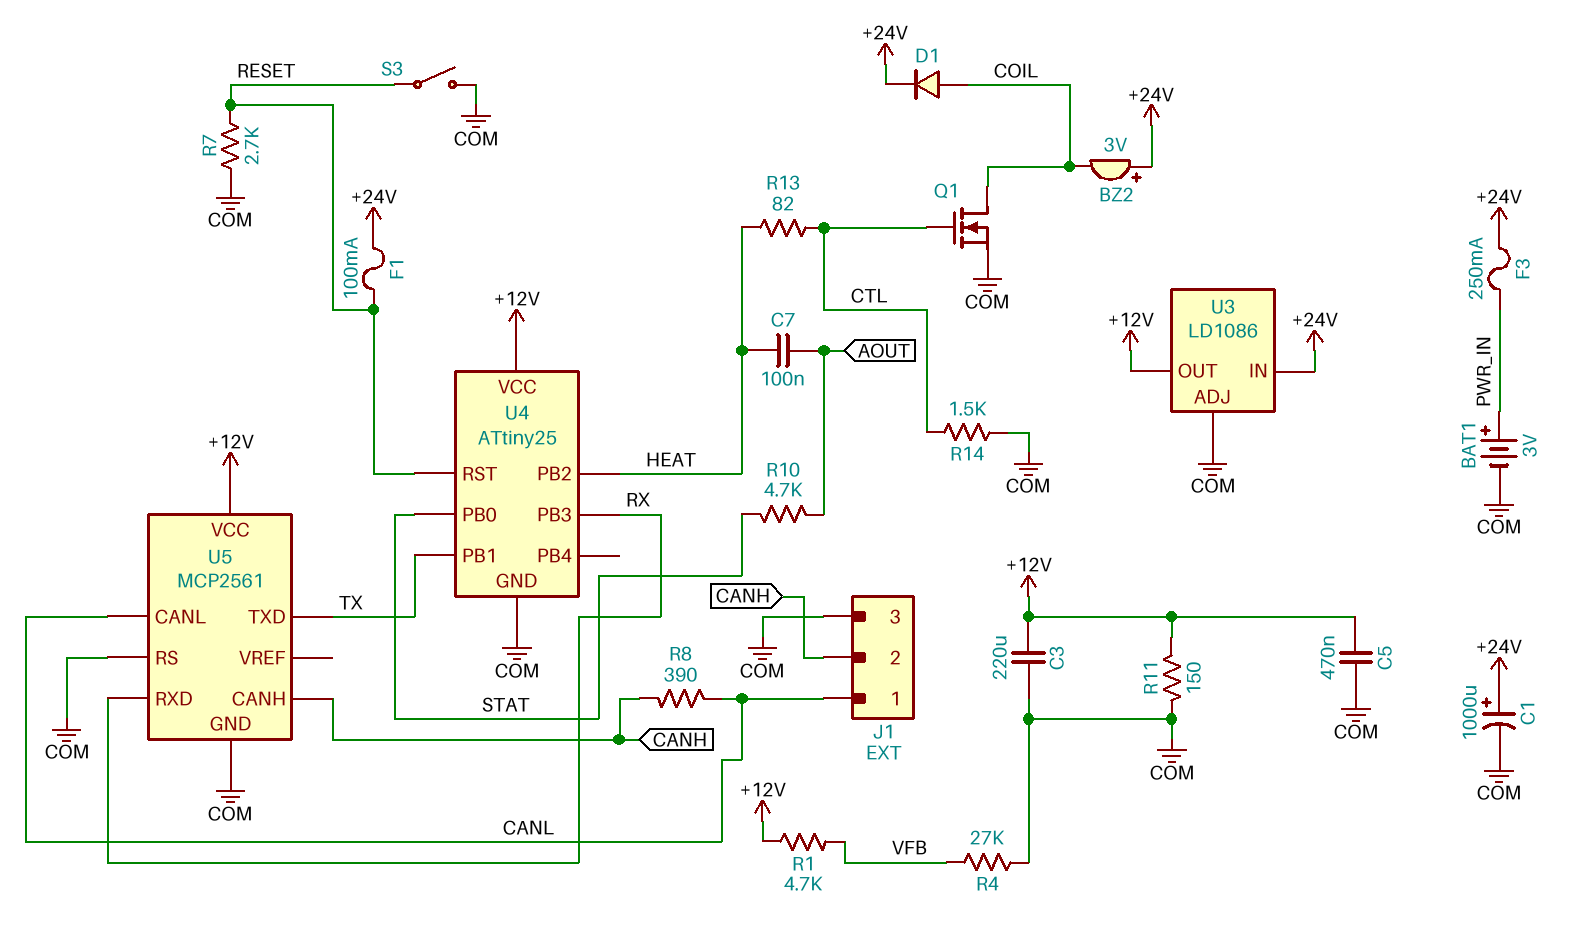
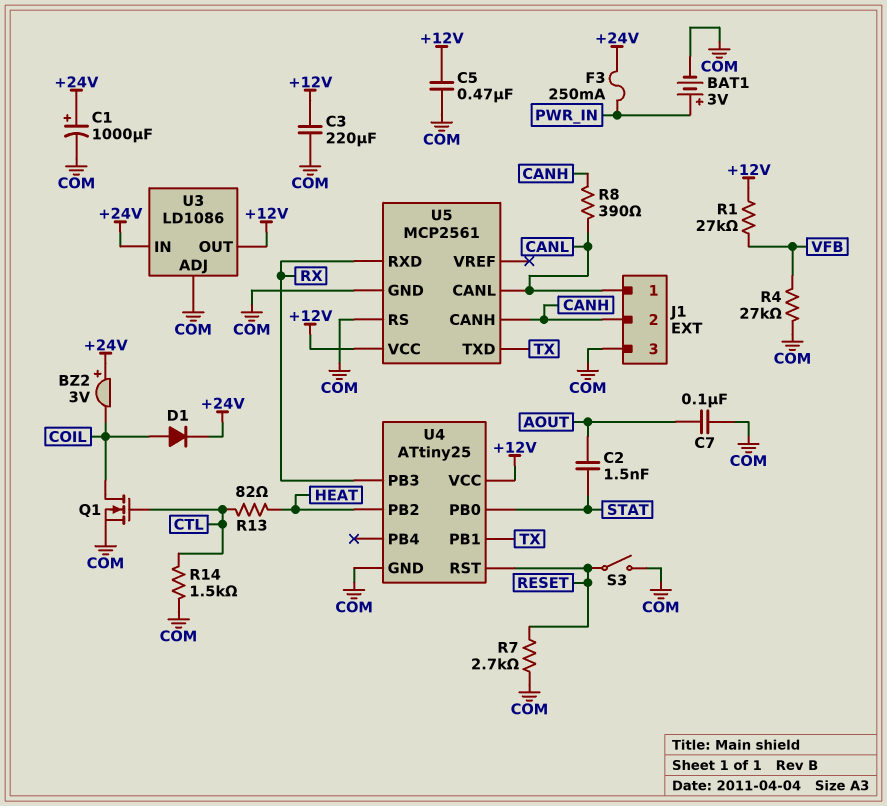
C2: none -> 1.5nF (AOUT, STAT)
C7: 100nF (AOUT, HEAT) -> 100nF (AOUT, COM)
F1: 100mA (+24V, RESET) -> none
R1: 4.7k (+12V, VFB) -> 27k (+12V, VFB)
R10: 4.7k (AOUT, STAT) -> none
R11: 150 (+12V, COM) -> none

